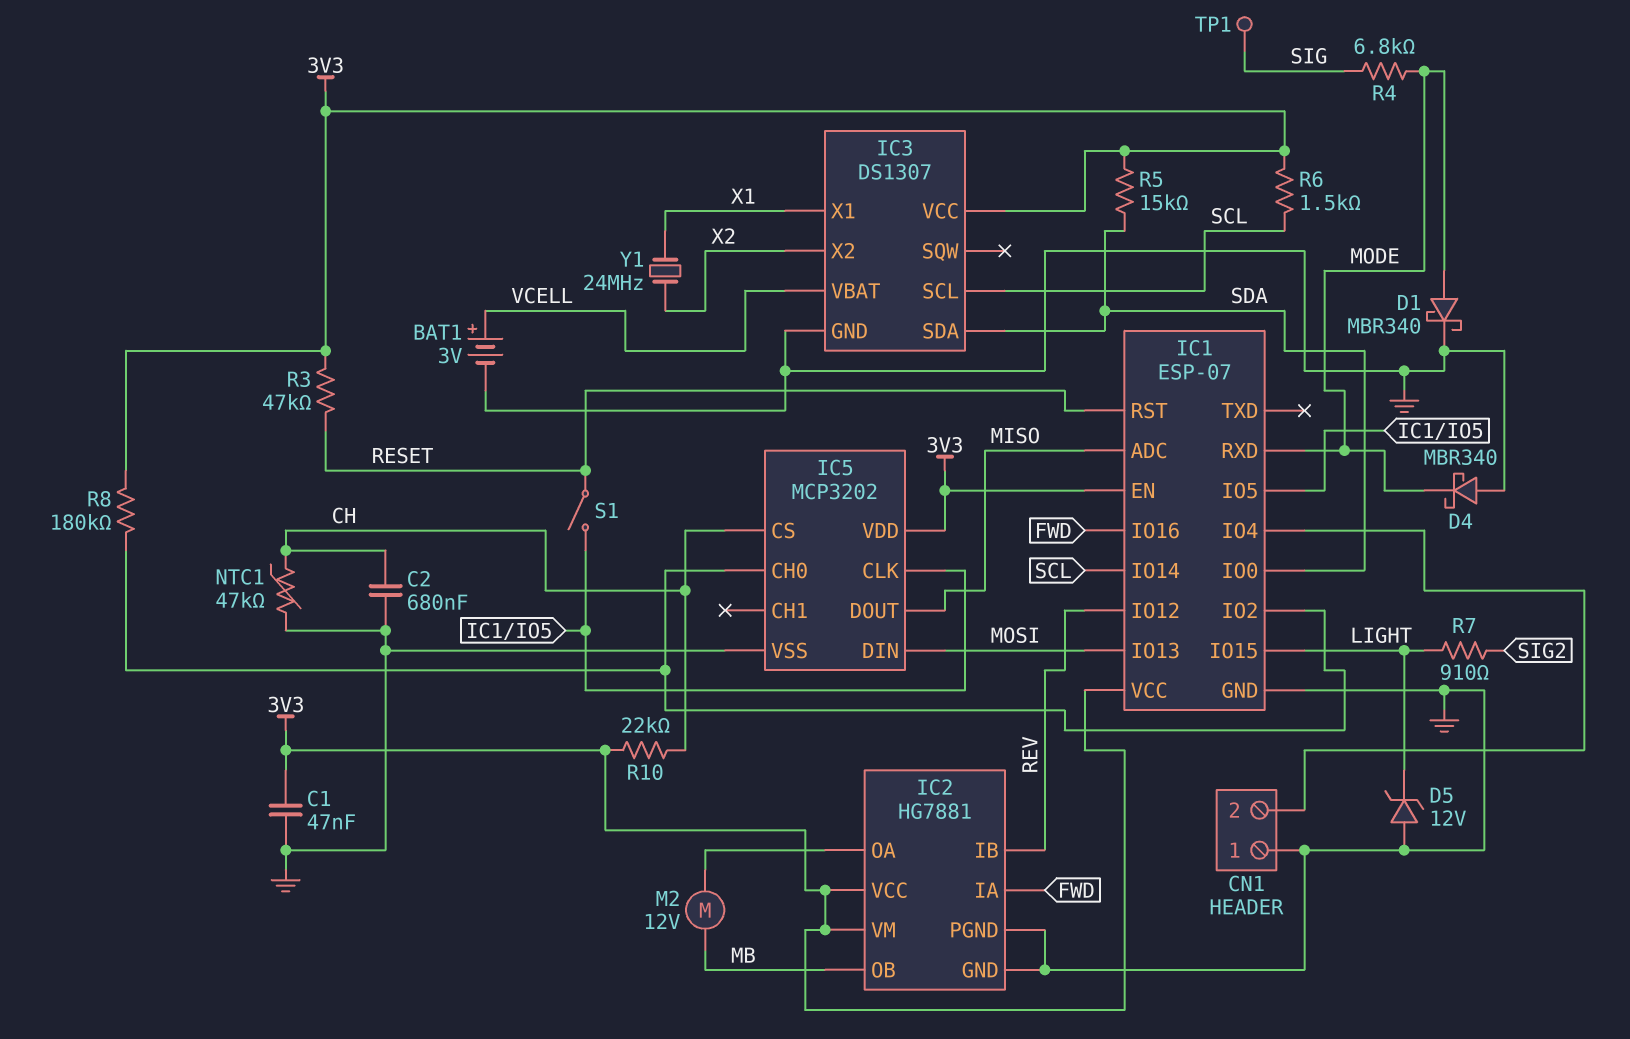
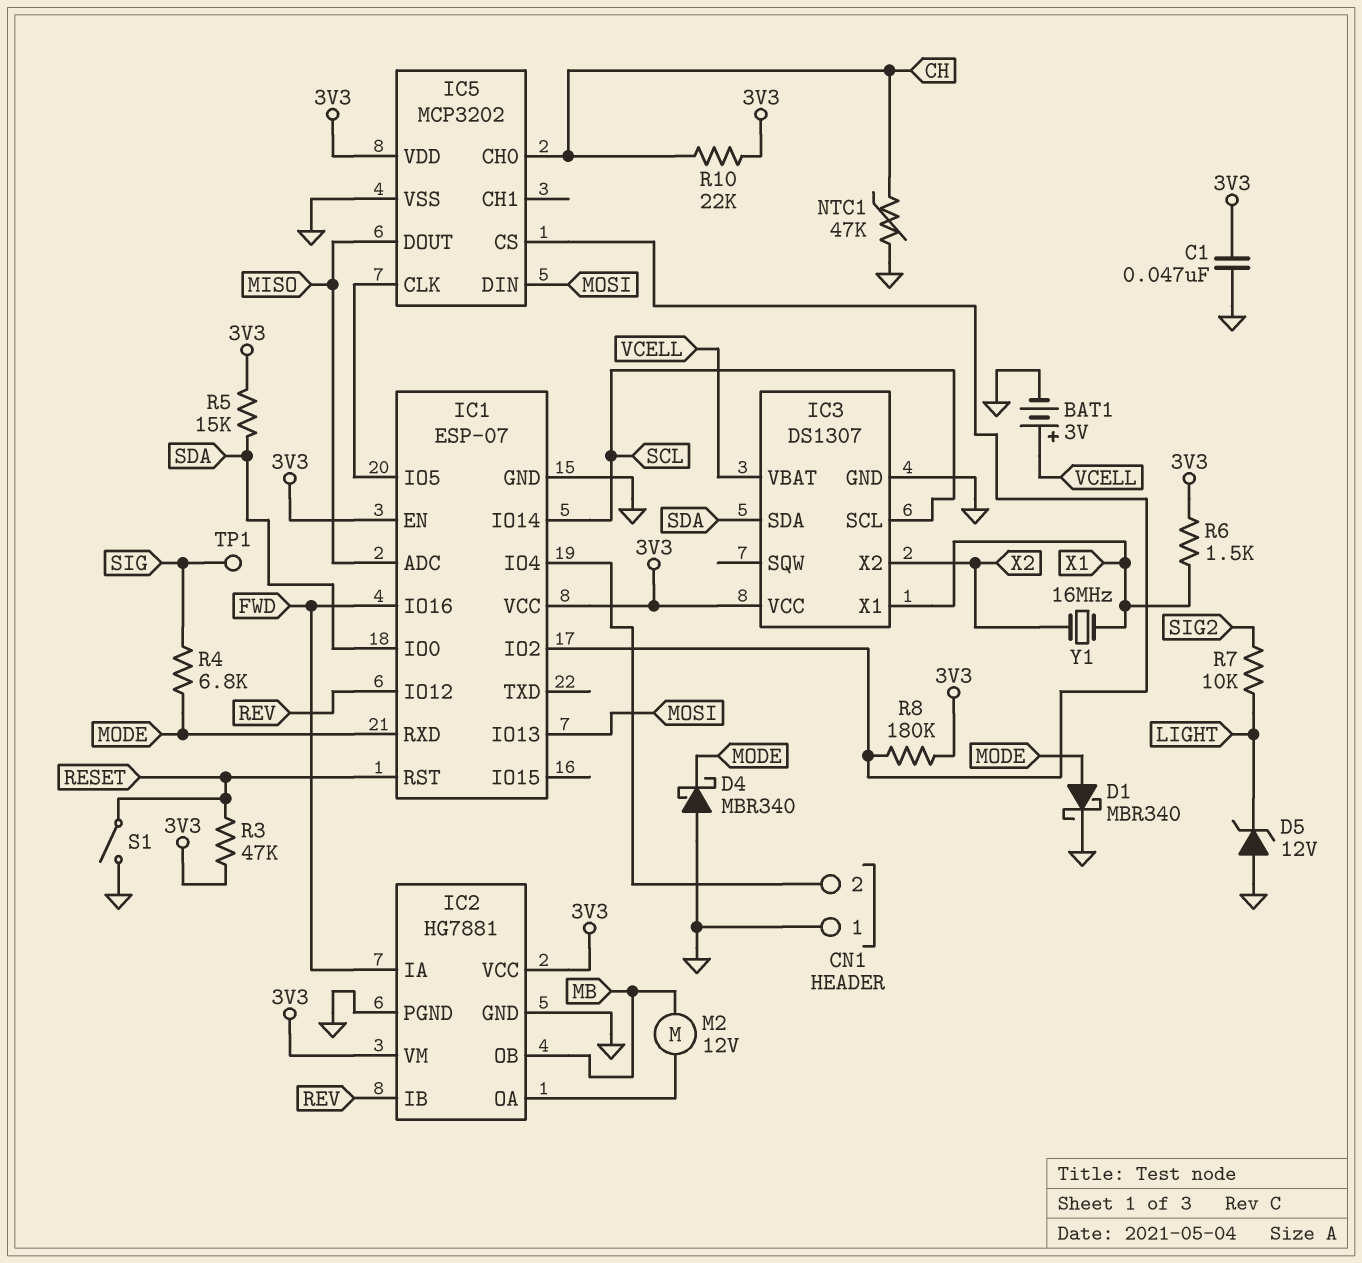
C2: 680nF (CH, GND) -> none
IC1 pin IO15: LIGHT -> none
IC5 pin CH0: IC1/IO2 -> CH
IC5 pin CS: CH -> IC1/IO2
R6: 1.5k (3V3, SCL) -> 1.5k (3V3, X1)
R7: 910 (LIGHT, SIG2) -> 10k (LIGHT, SIG2)
S1: switch (IC1/IO5, RESET) -> switch (GND, RESET)
Y1: 24MHz (X1, X2) -> 16MHz (X1, X2)

